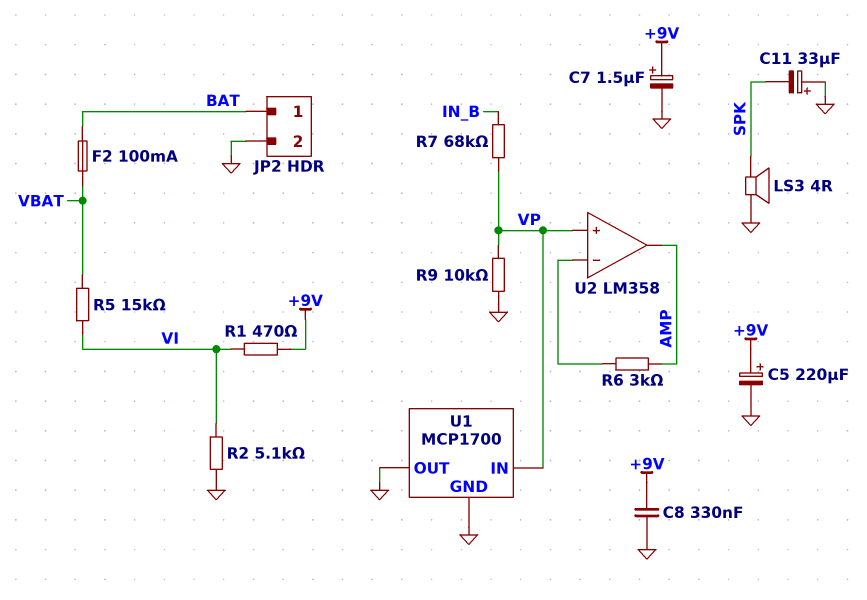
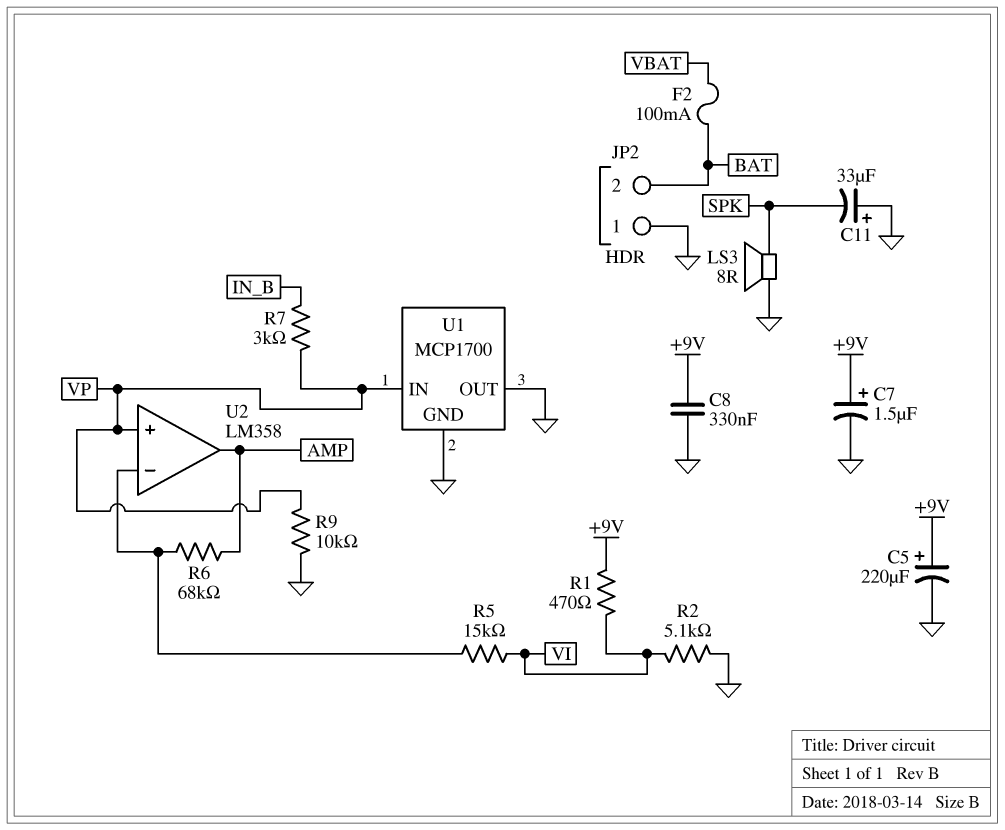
JP2 pin 1: BAT -> GND
JP2 pin 2: GND -> BAT
LS3: speaker 4R (GND, SPK) -> speaker 8R (GND, SPK)
R5: 15k (VBAT, VI) -> 15k (U2/in-, VI)
R6: 3k (AMP, U2/in-) -> 68k (AMP, U2/in-)
R7: 68k (IN_B, VP) -> 3k (IN_B, VP)

